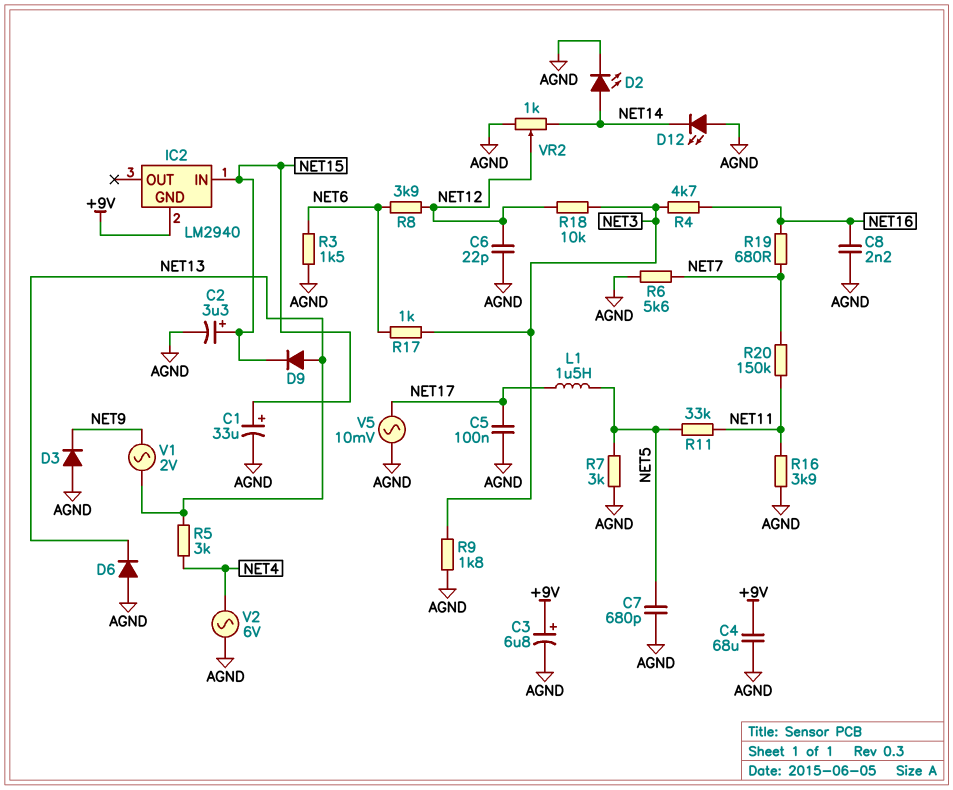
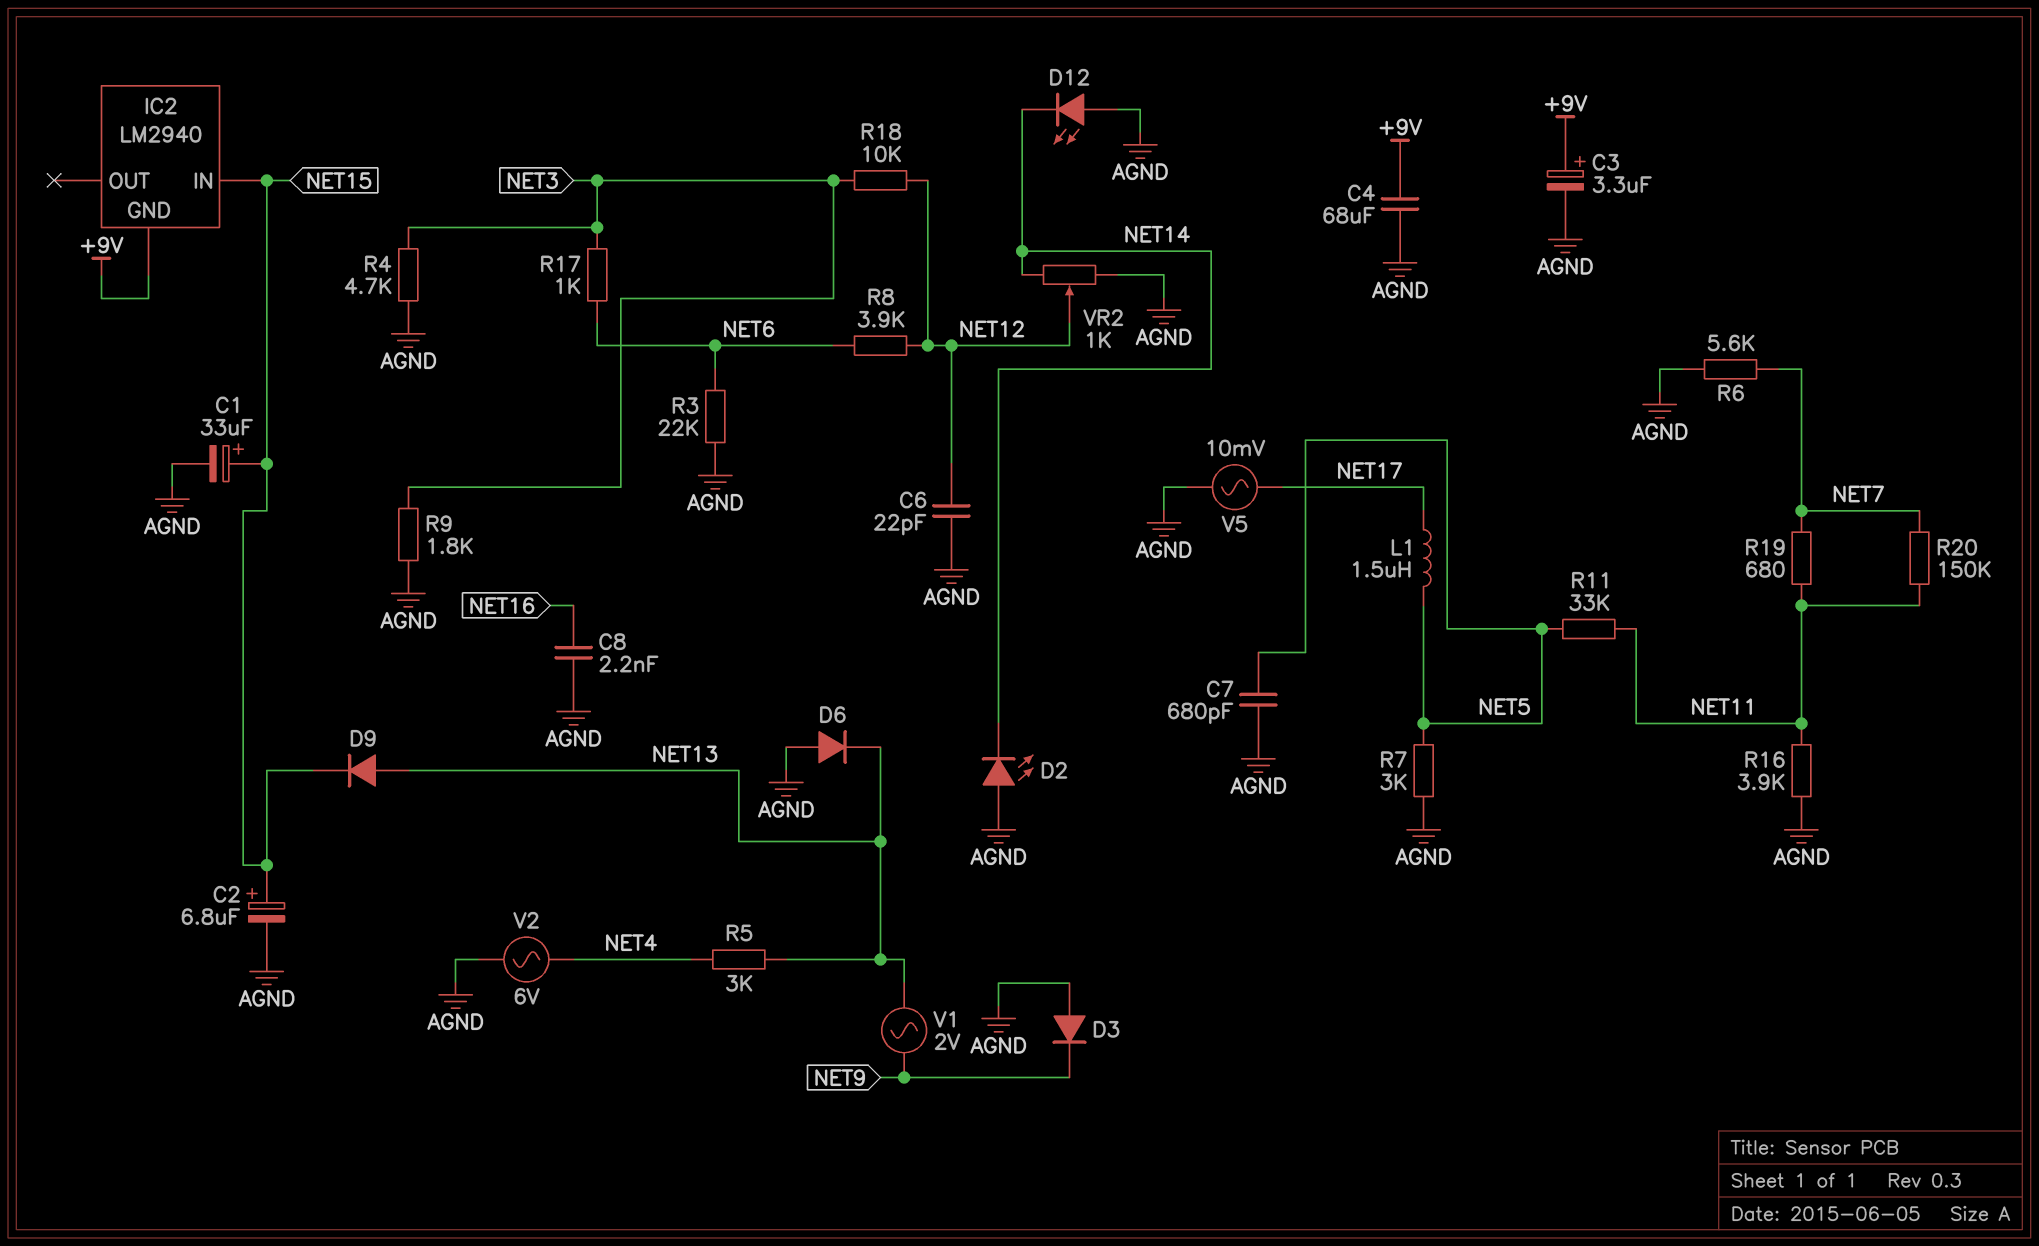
C2: 3.3uF (plus NET15, minus AGND) -> 6.8uF (plus NET15, minus AGND)
C3: 6.8uF (plus +9V, minus AGND) -> 3.3uF (plus +9V, minus AGND)
C5: 100nF (AGND, NET17) -> none
D2: LED (A NET14, K AGND) -> LED (A AGND, K NET14)
R3: 1.5k (AGND, NET6) -> 22k (AGND, NET6)
R4: 4.7k (NET3, NET16) -> 4.7k (AGND, NET3)
R19: 680 (NET7, NET16) -> 680 (NET7, NET11)

